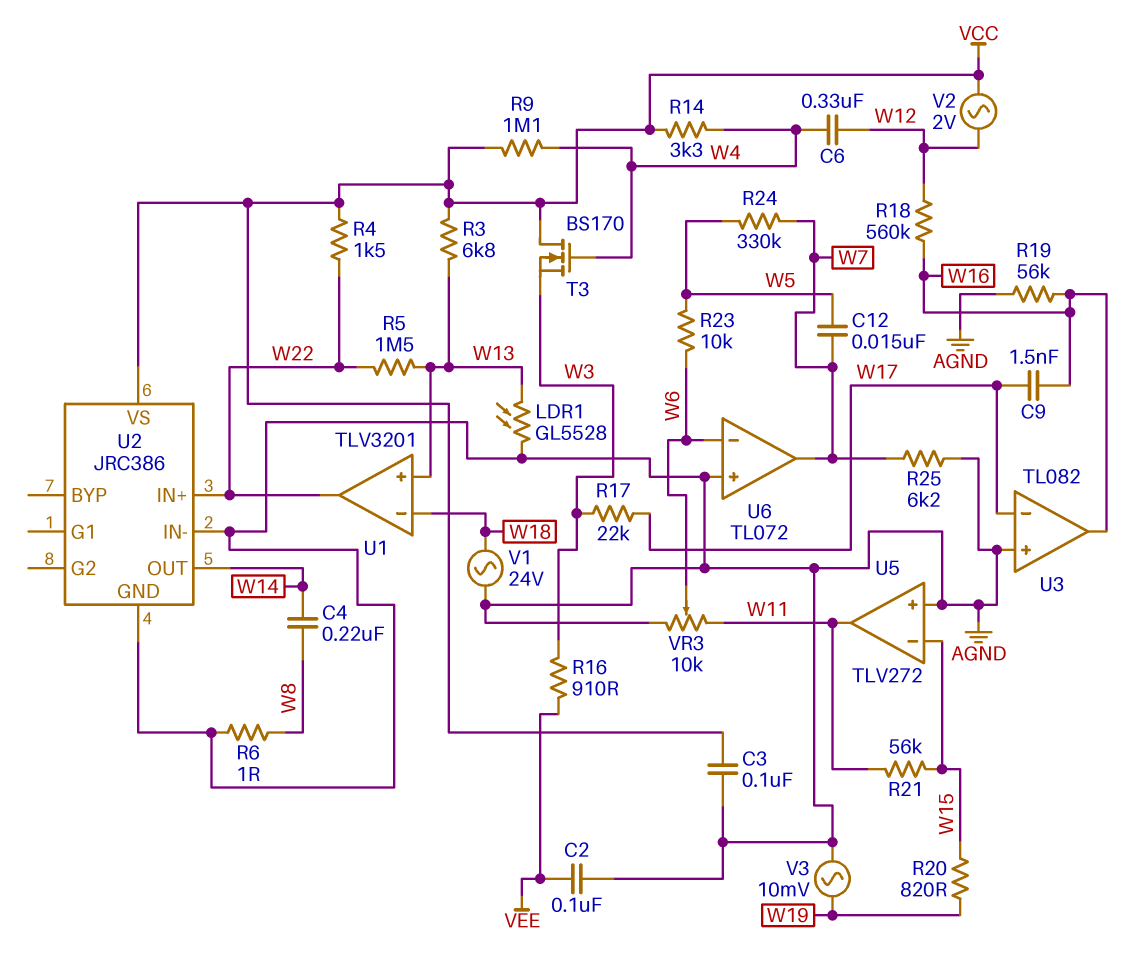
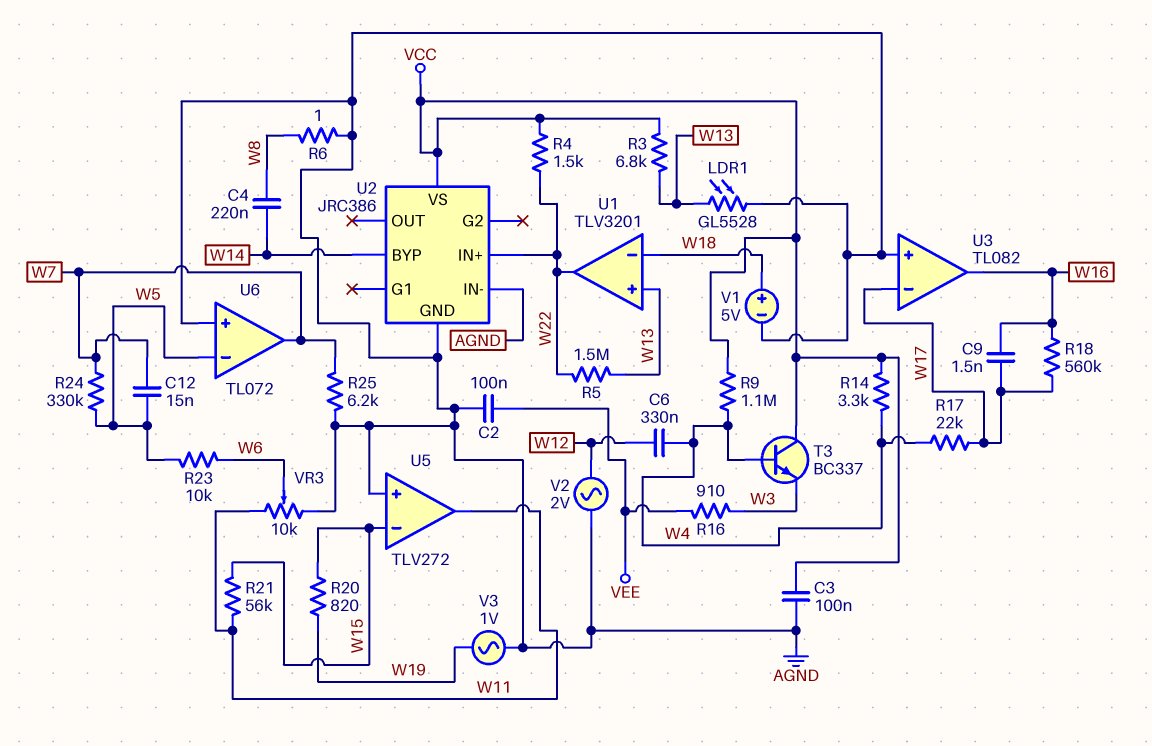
R17: 22k (W3, W17) -> 22k (W4, W17)
R18: 560k (W12, W16) -> 560k (W16, W17)
R19: 56k (AGND, W16) -> none
T3: NMOS BS170 (G W4, D VCC, S W3) -> NPN BC337 (B W4, C VCC, E W3)
U2 pin BYP: none -> W14
U2 pin OUT: W14 -> none
U6 pin in-: W6 -> W5
V1: AC 24V (AGND, W18) -> 5V (plus W18, minus AGND)
V2: AC 2V (VCC, W12) -> AC 2V (AGND, W12)
V3: AC 10mV (AGND, W19) -> AC 1V (AGND, W19)

